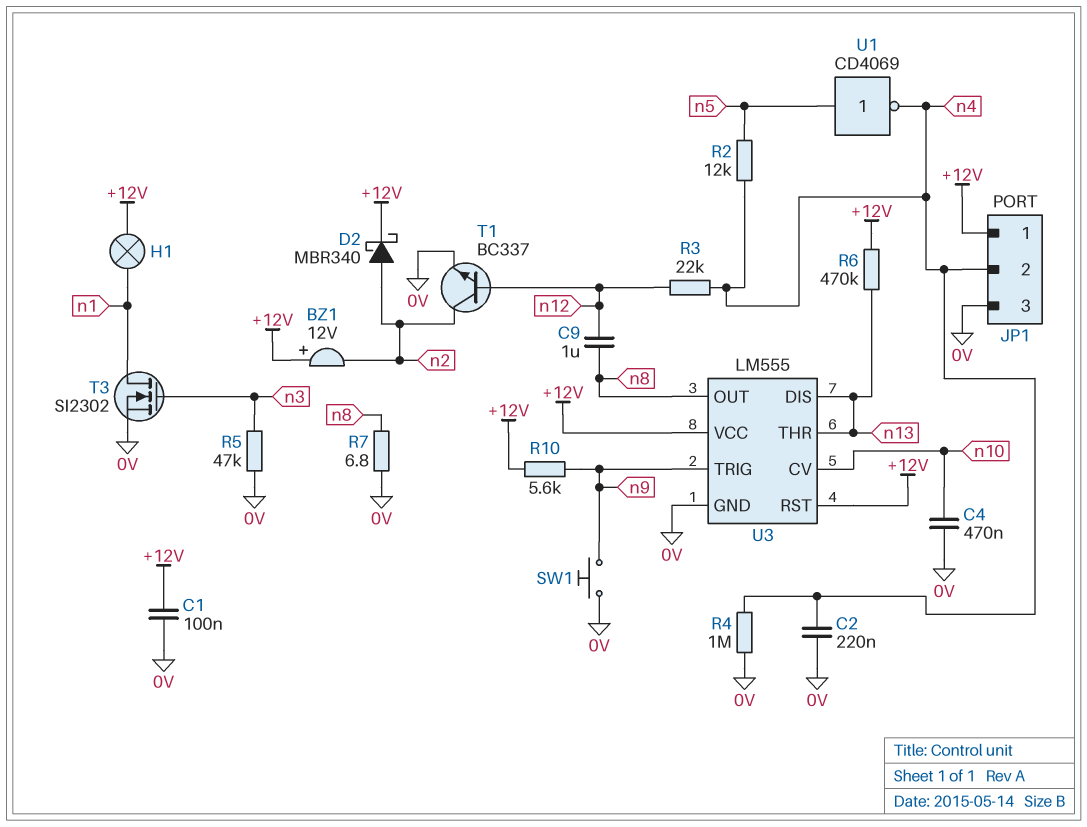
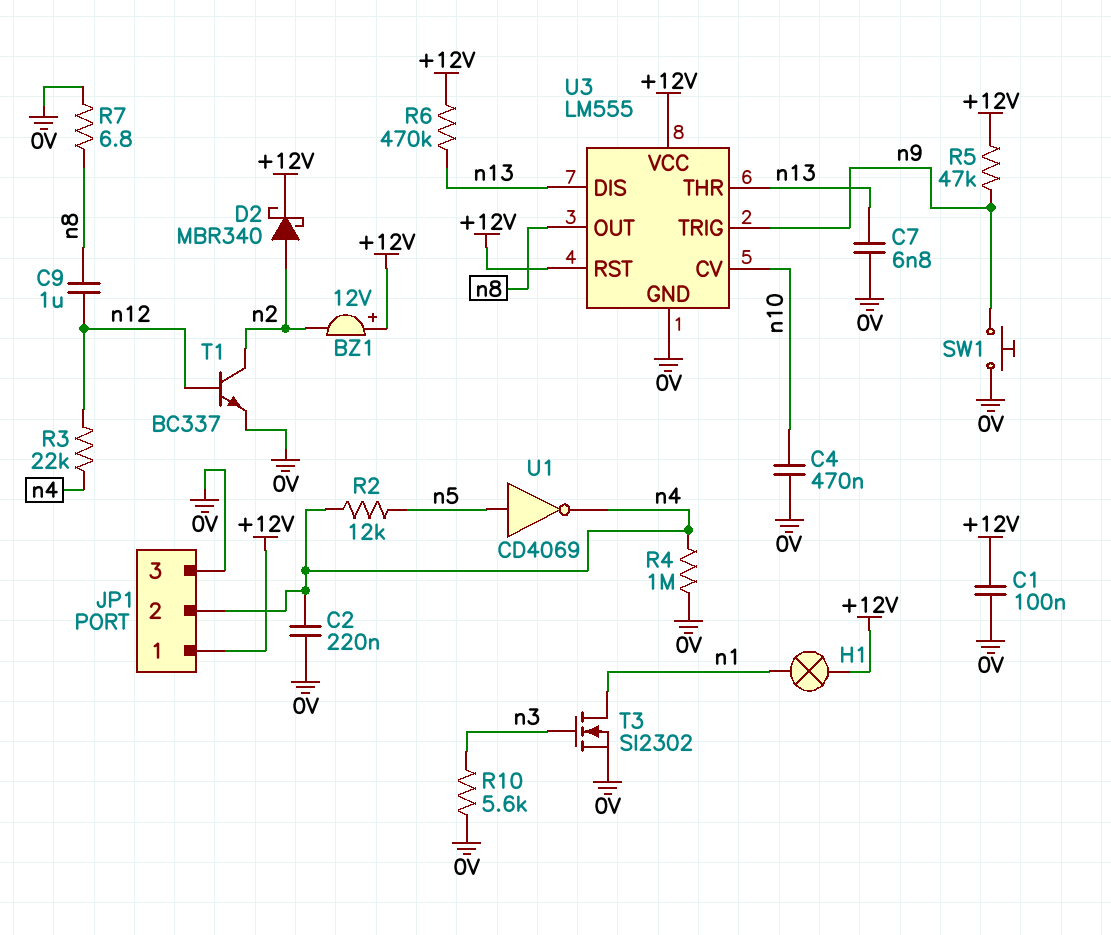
C7: none -> 6.8nF (0V, n13)
R5: 47k (0V, n3) -> 47k (+12V, n9)
R10: 5.6k (+12V, n9) -> 5.6k (0V, n3)

